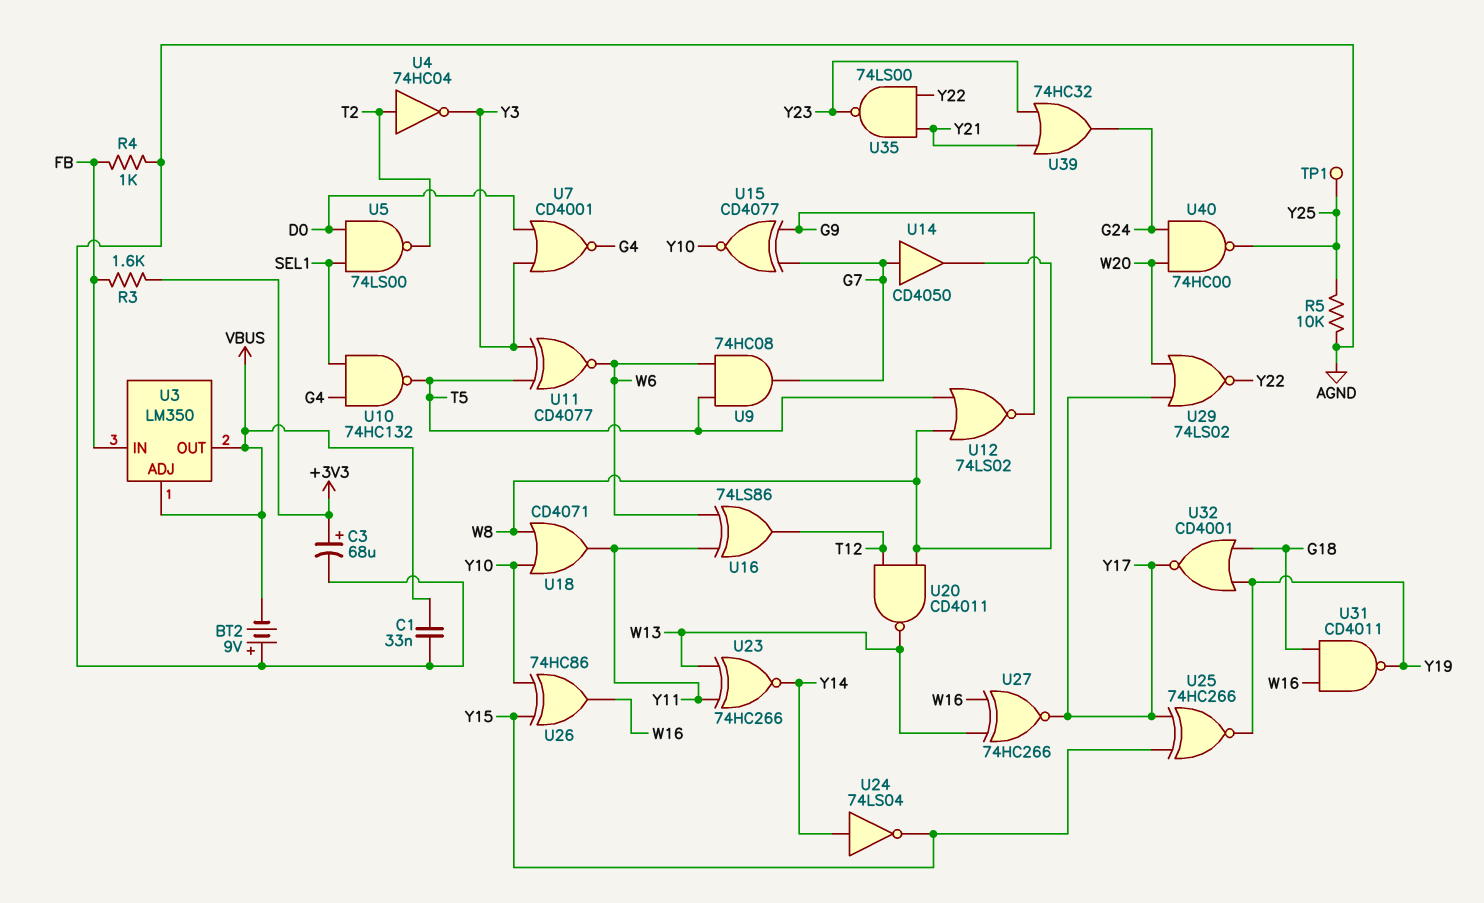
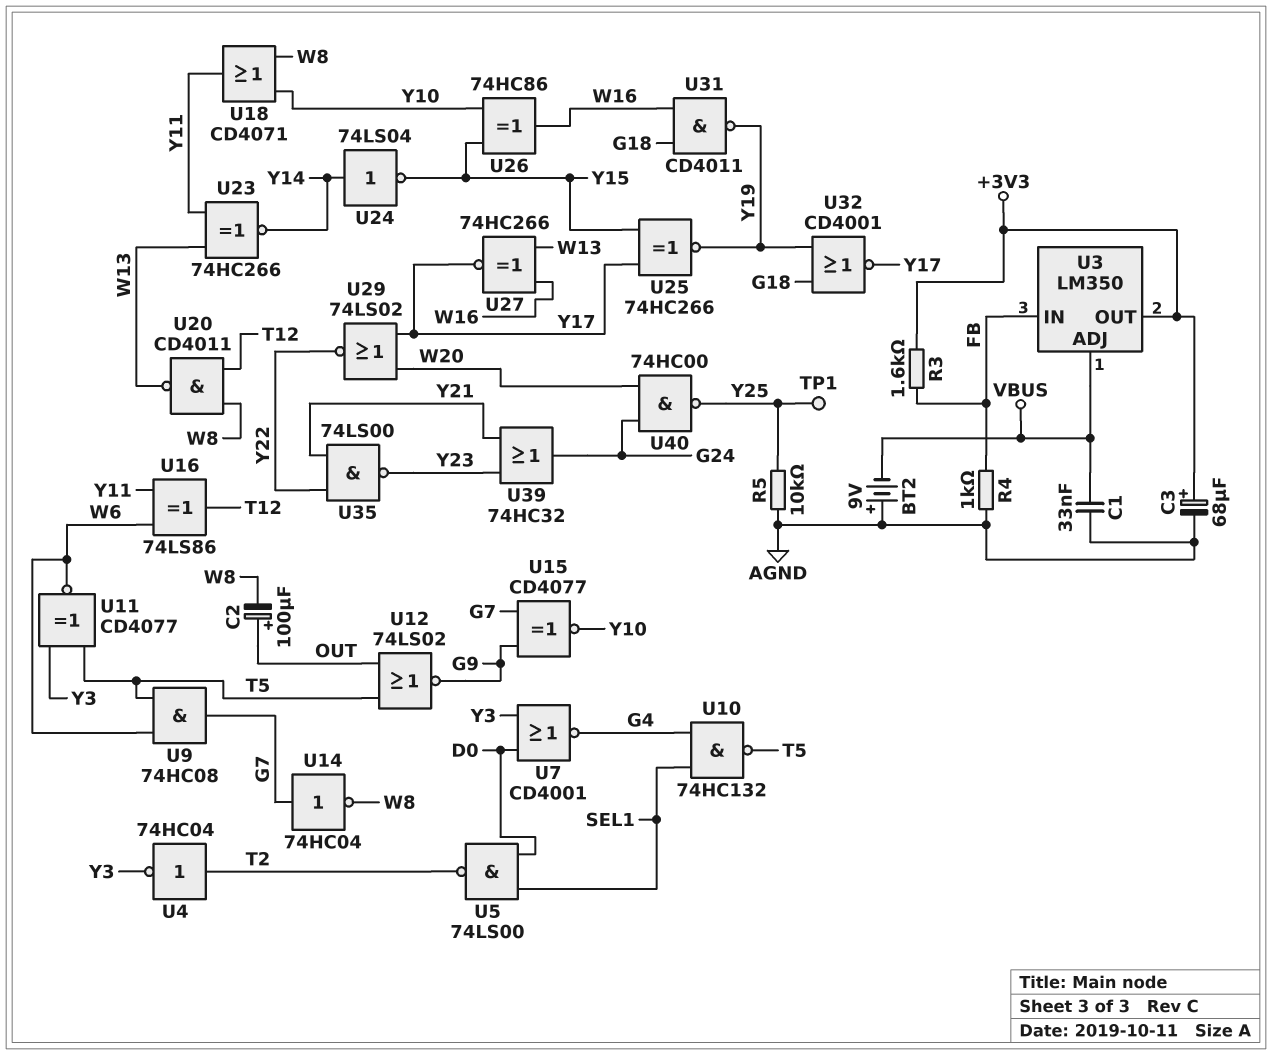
C2: none -> 100uF (plus OUT, minus W8)
U3 pin OUT: VBUS -> +3V3
U12: NOR 74LS02 (in T5, in W8, out G9) -> NOR 74LS02 (in OUT, in T5, out G9)
U14: buffer CD4050 (in G7, out W8) -> NOT 74HC04 (in G7, out W8)

